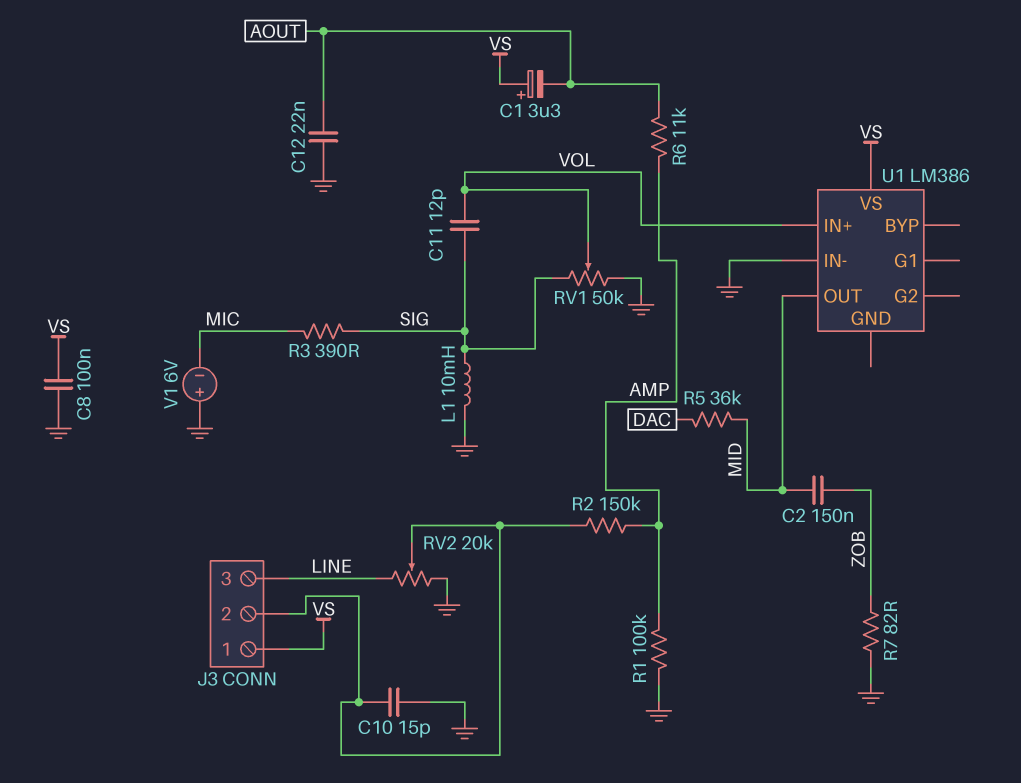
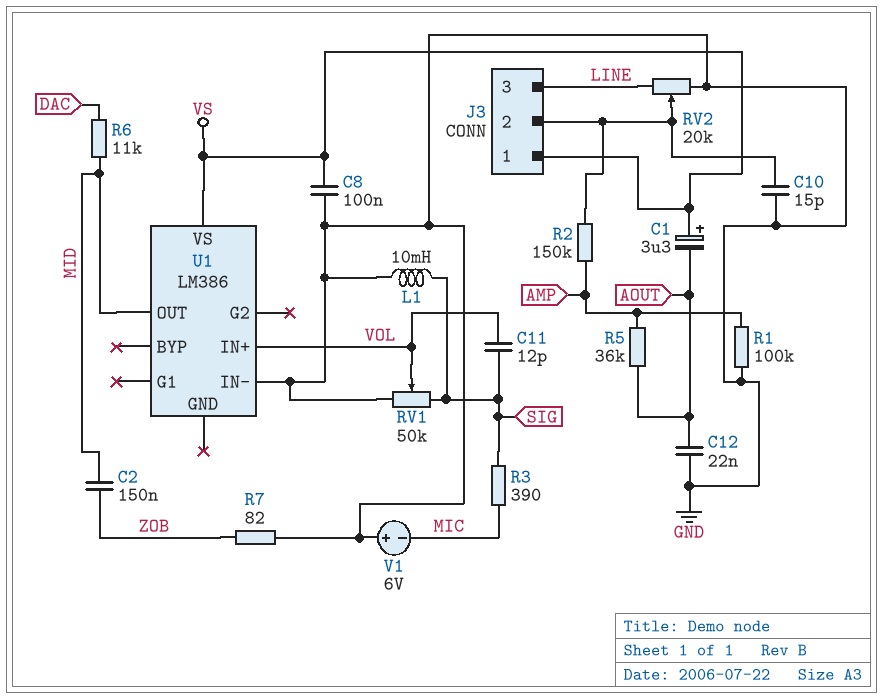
R5: 36k (DAC, MID) -> 36k (AMP, AOUT)
R6: 11k (AMP, AOUT) -> 11k (DAC, MID)

